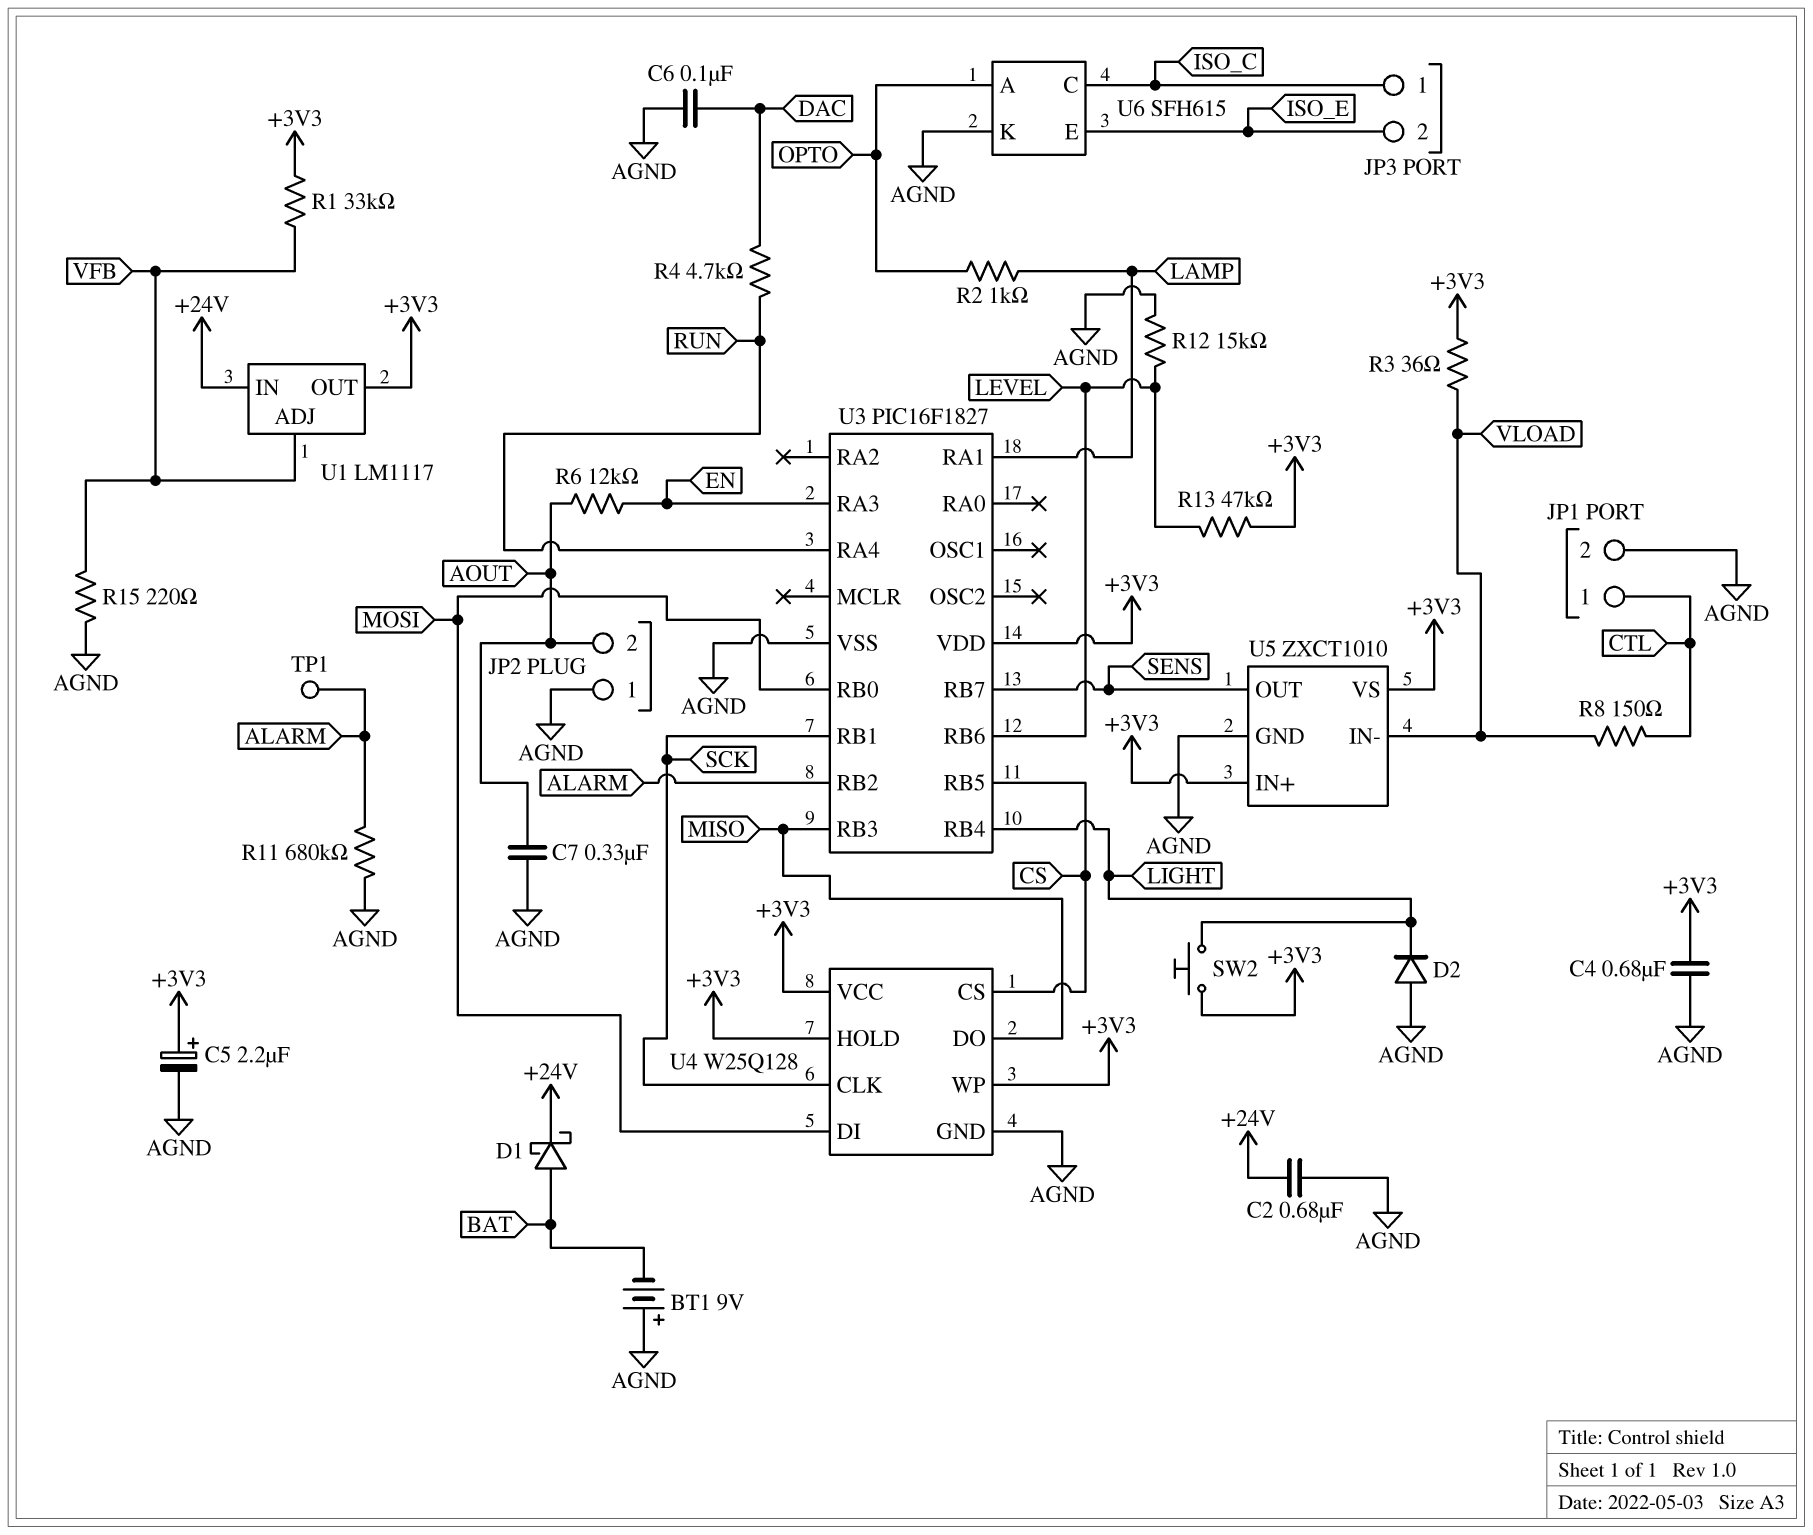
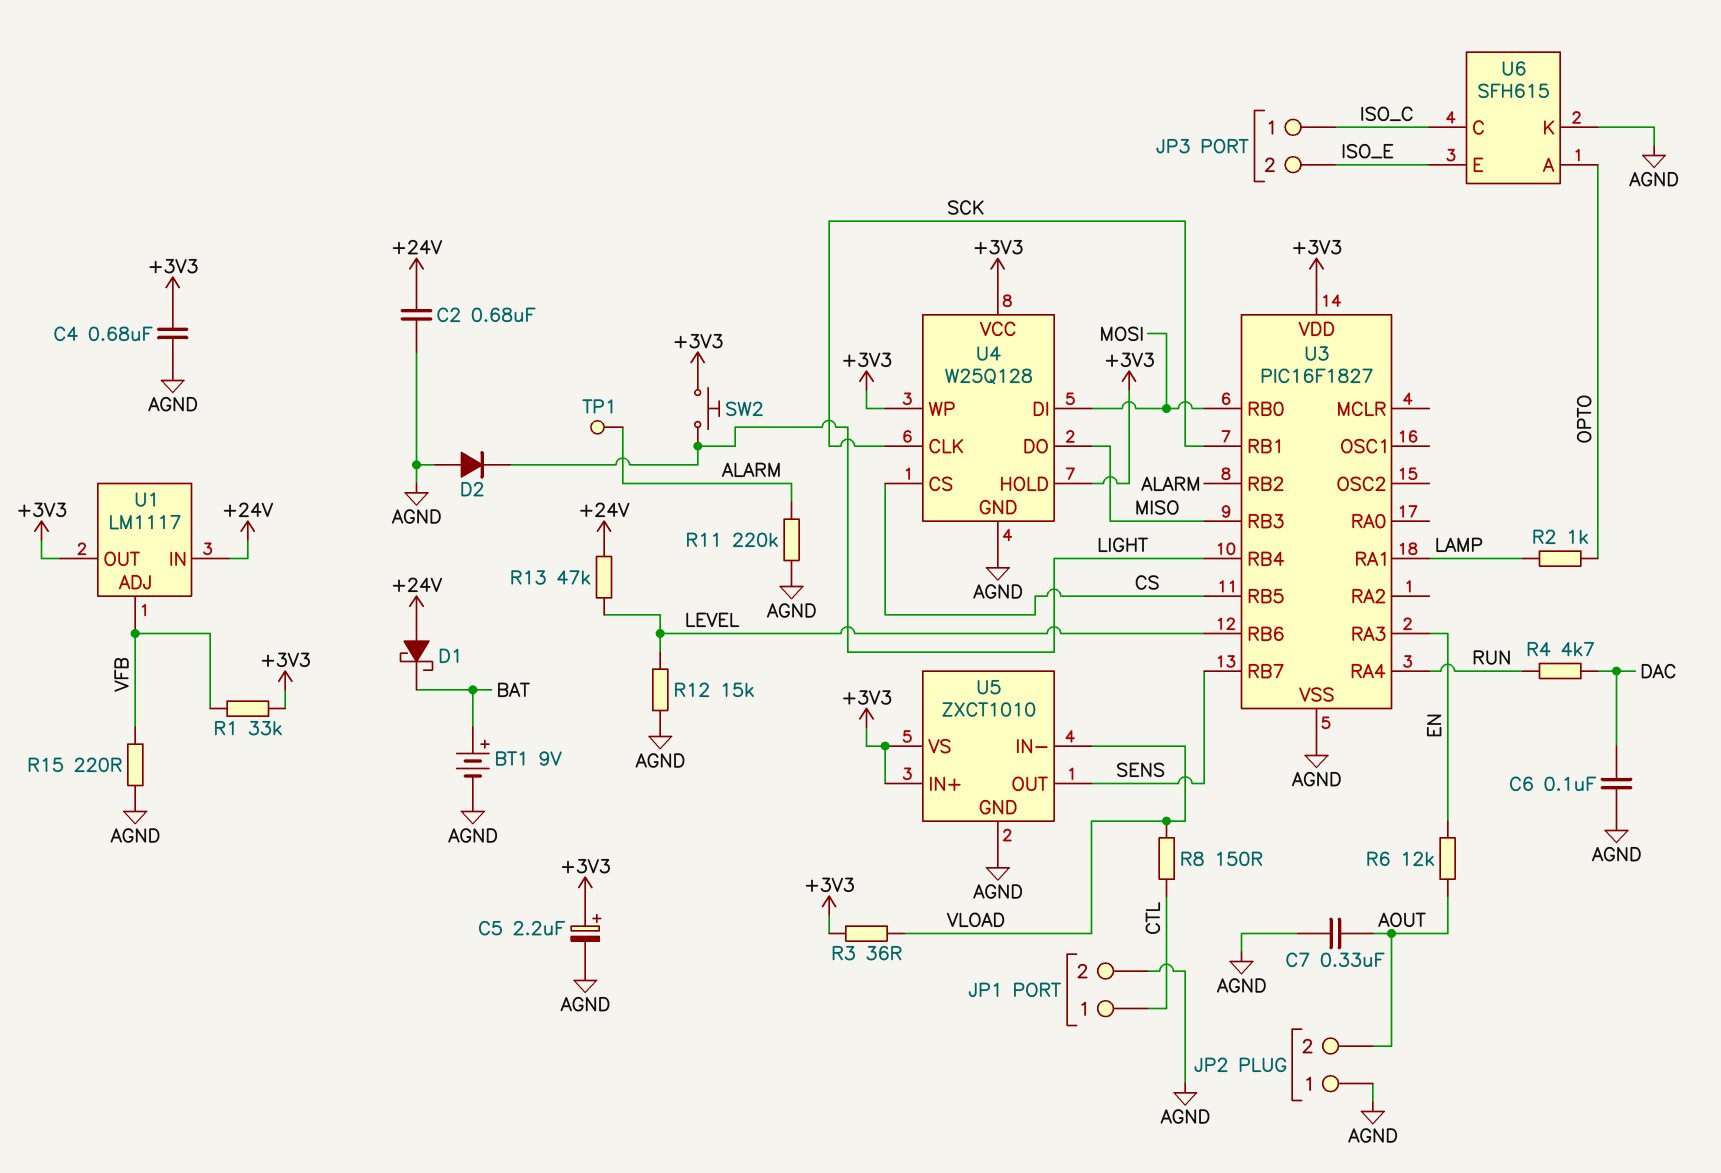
BT1: 9V (plus AGND, minus BAT) -> 9V (plus BAT, minus AGND)
D1: schottky (A BAT, K +24V) -> schottky (A +24V, K BAT)
R11: 680k (AGND, ALARM) -> 220k (AGND, ALARM)
R13: 47k (+3V3, LEVEL) -> 47k (+24V, LEVEL)

